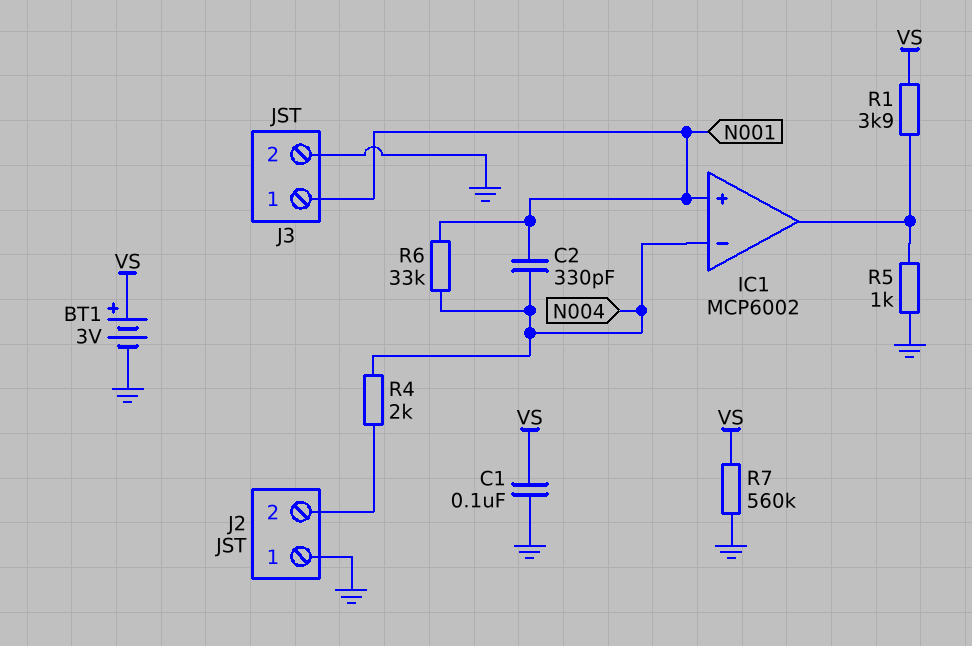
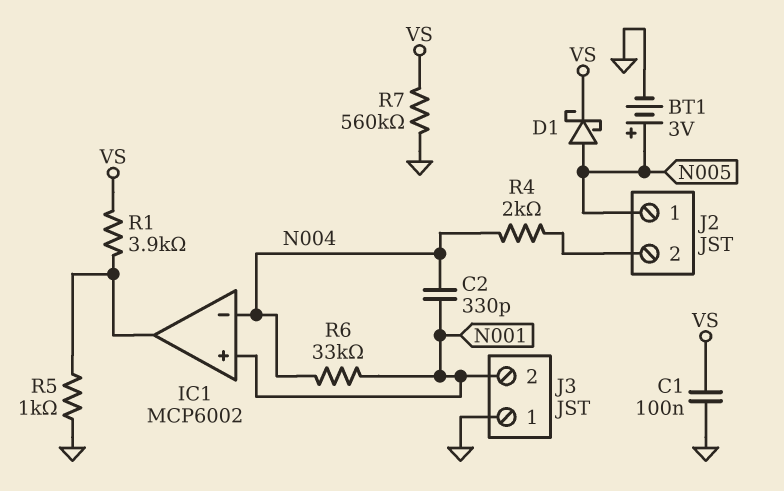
BT1: 3V (plus VS, minus GND) -> 3V (plus N005, minus GND)
D1: none -> schottky (A N005, K VS)
J2 pin 1: GND -> N005
J3 pin 1: N001 -> GND
J3 pin 2: GND -> N001

